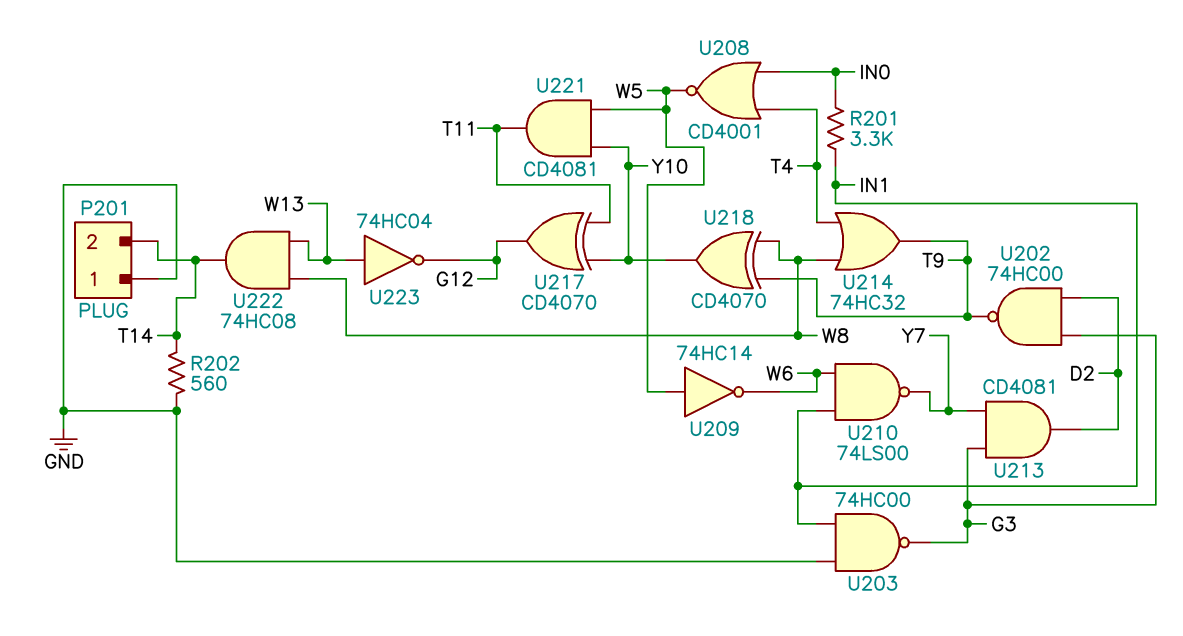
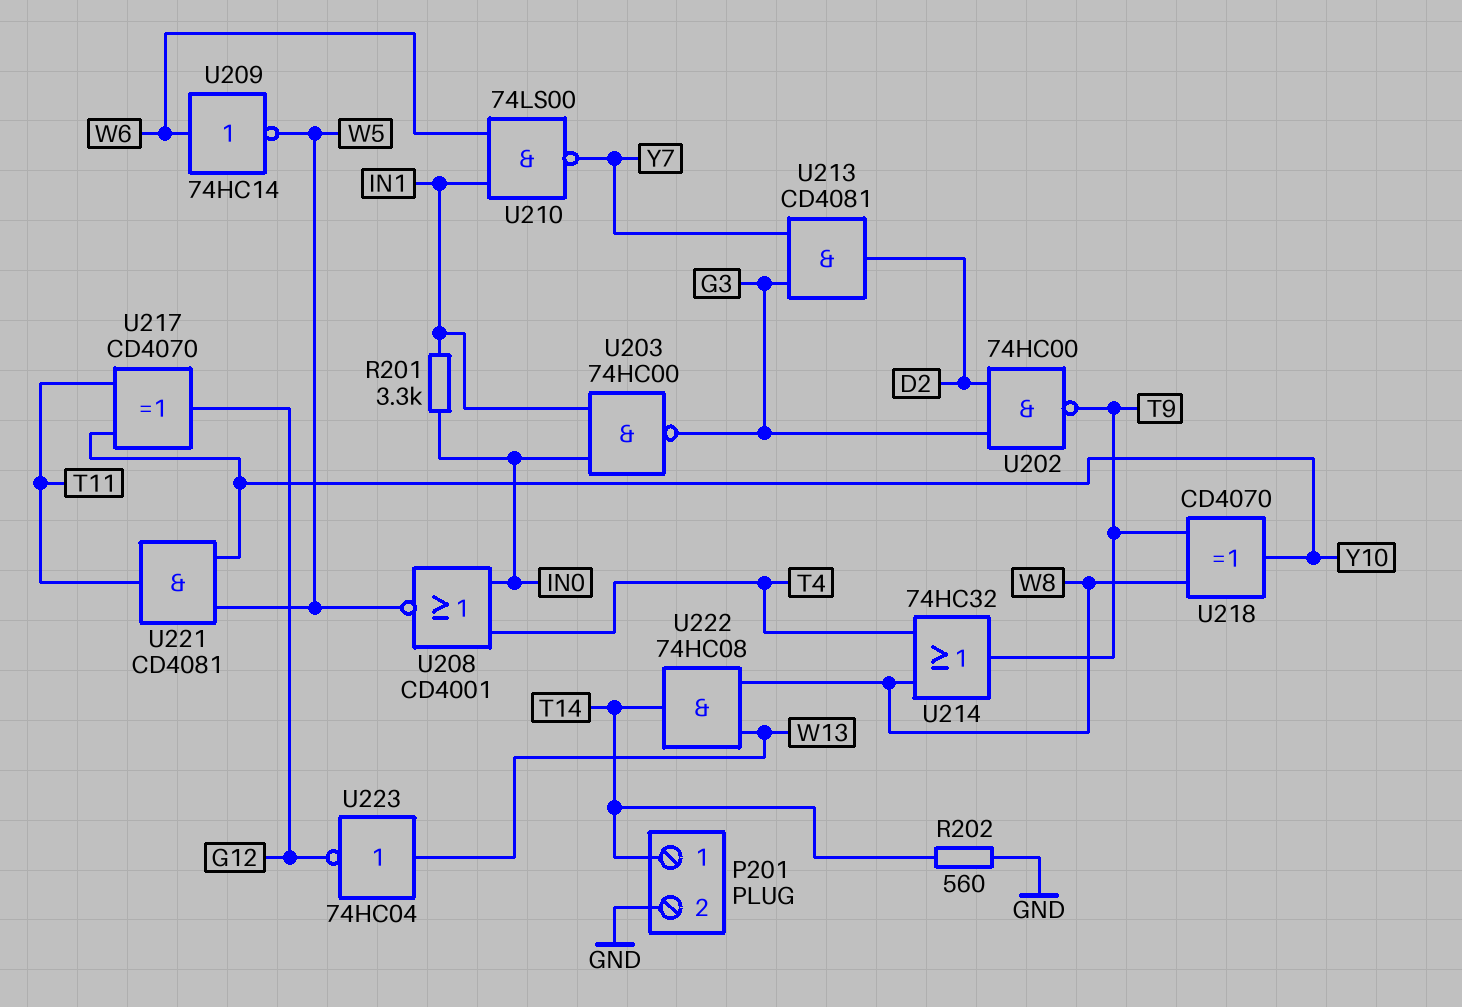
P201 pin 1: GND -> T14
P201 pin 2: T14 -> GND
U203: NAND 74HC00 (in GND, in IN1, out G3) -> NAND 74HC00 (in IN0, in IN1, out G3)
U209: NOT 74HC14 (in W5, out W6) -> NOT 74HC14 (in W6, out W5)

